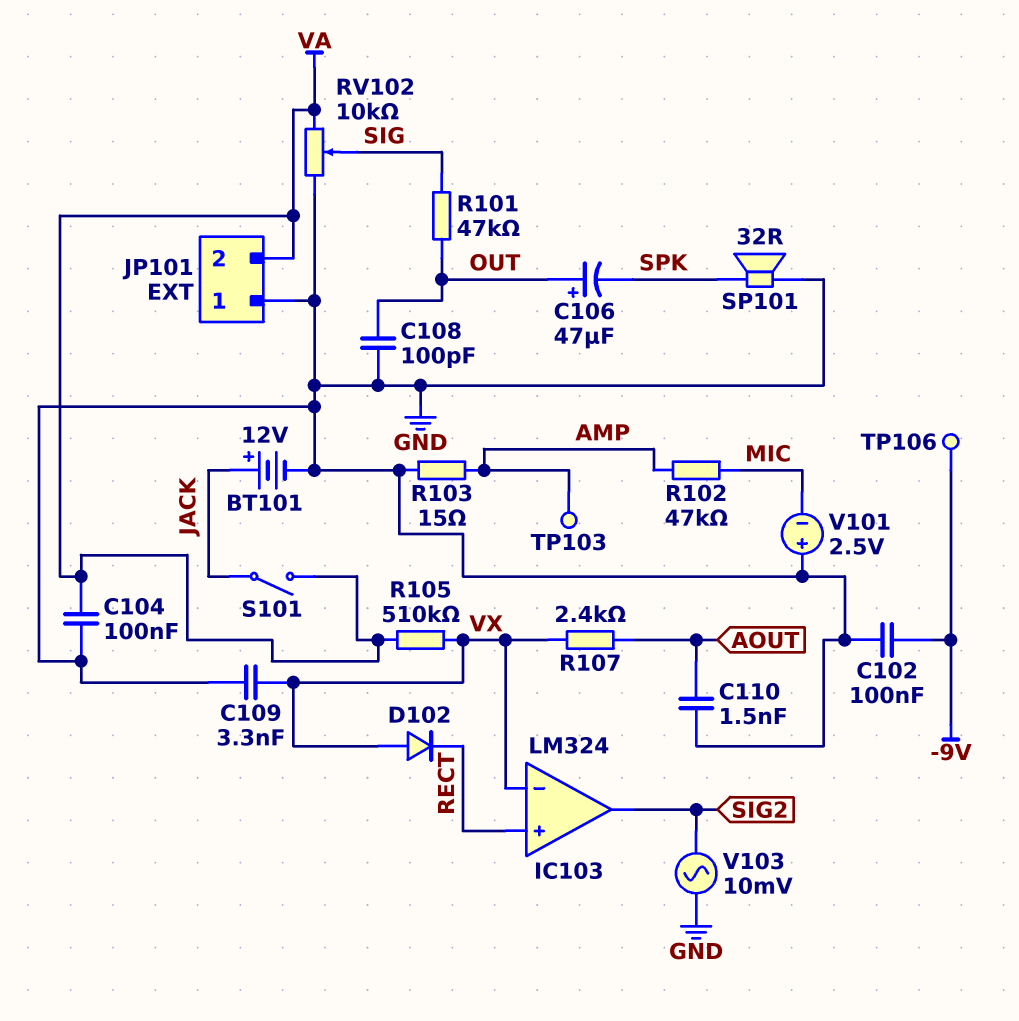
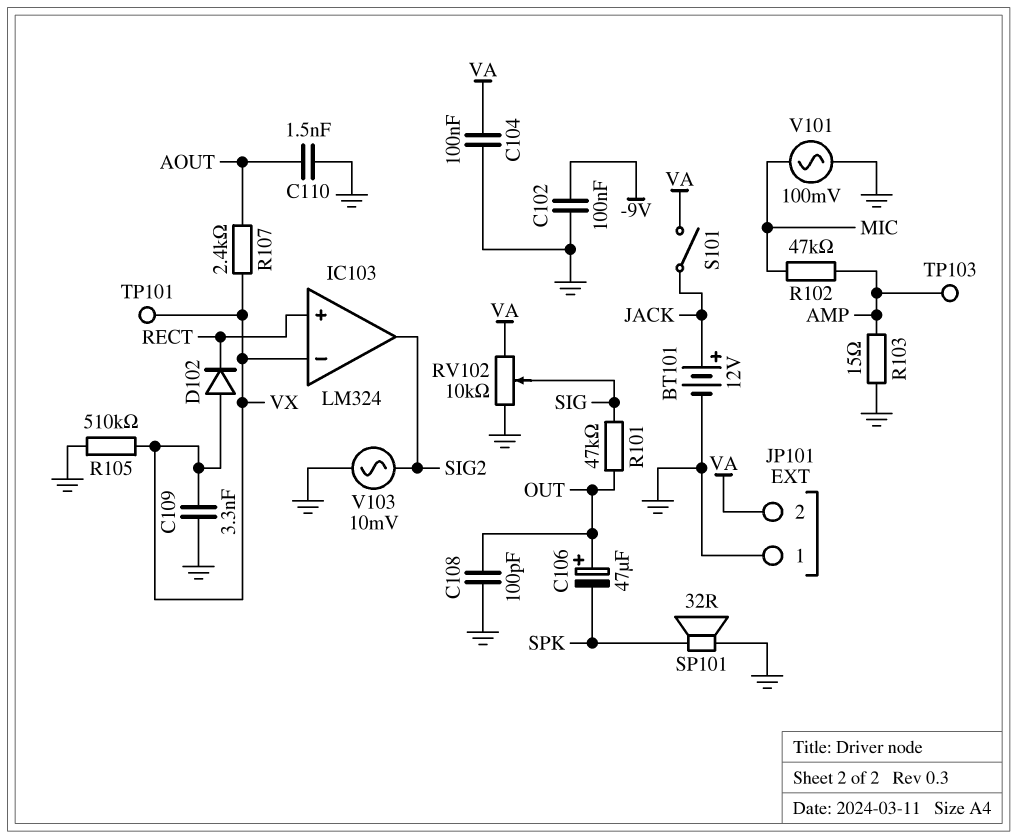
R105: 510k (VA, VX) -> 510k (GND, VX)
TP101: none -> test point (VX)
TP106: test point (-9V) -> none
V101: 2.5V (plus GND, minus MIC) -> AC 100mV (GND, MIC)

